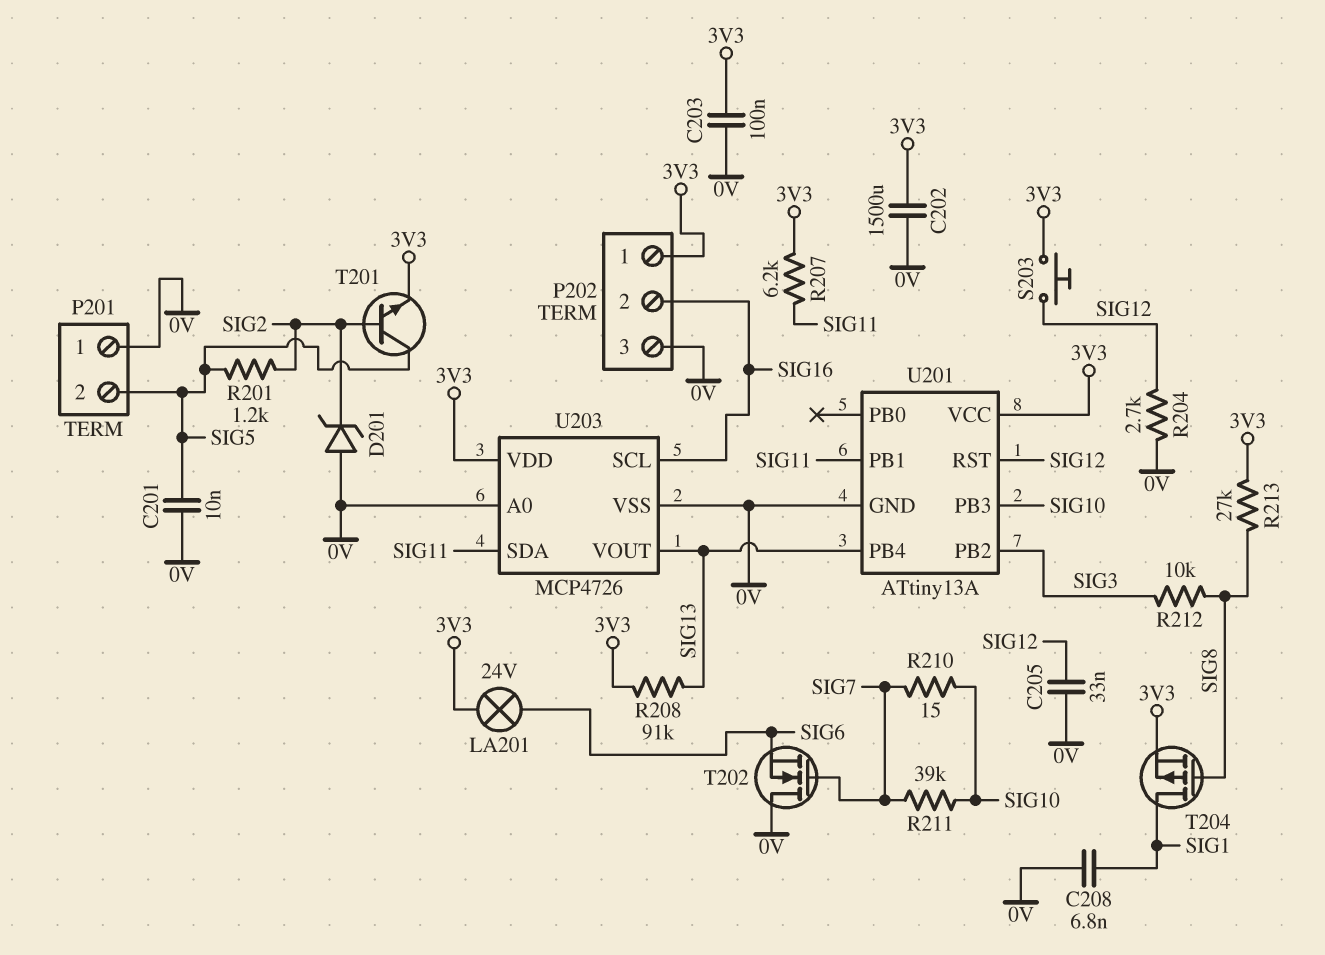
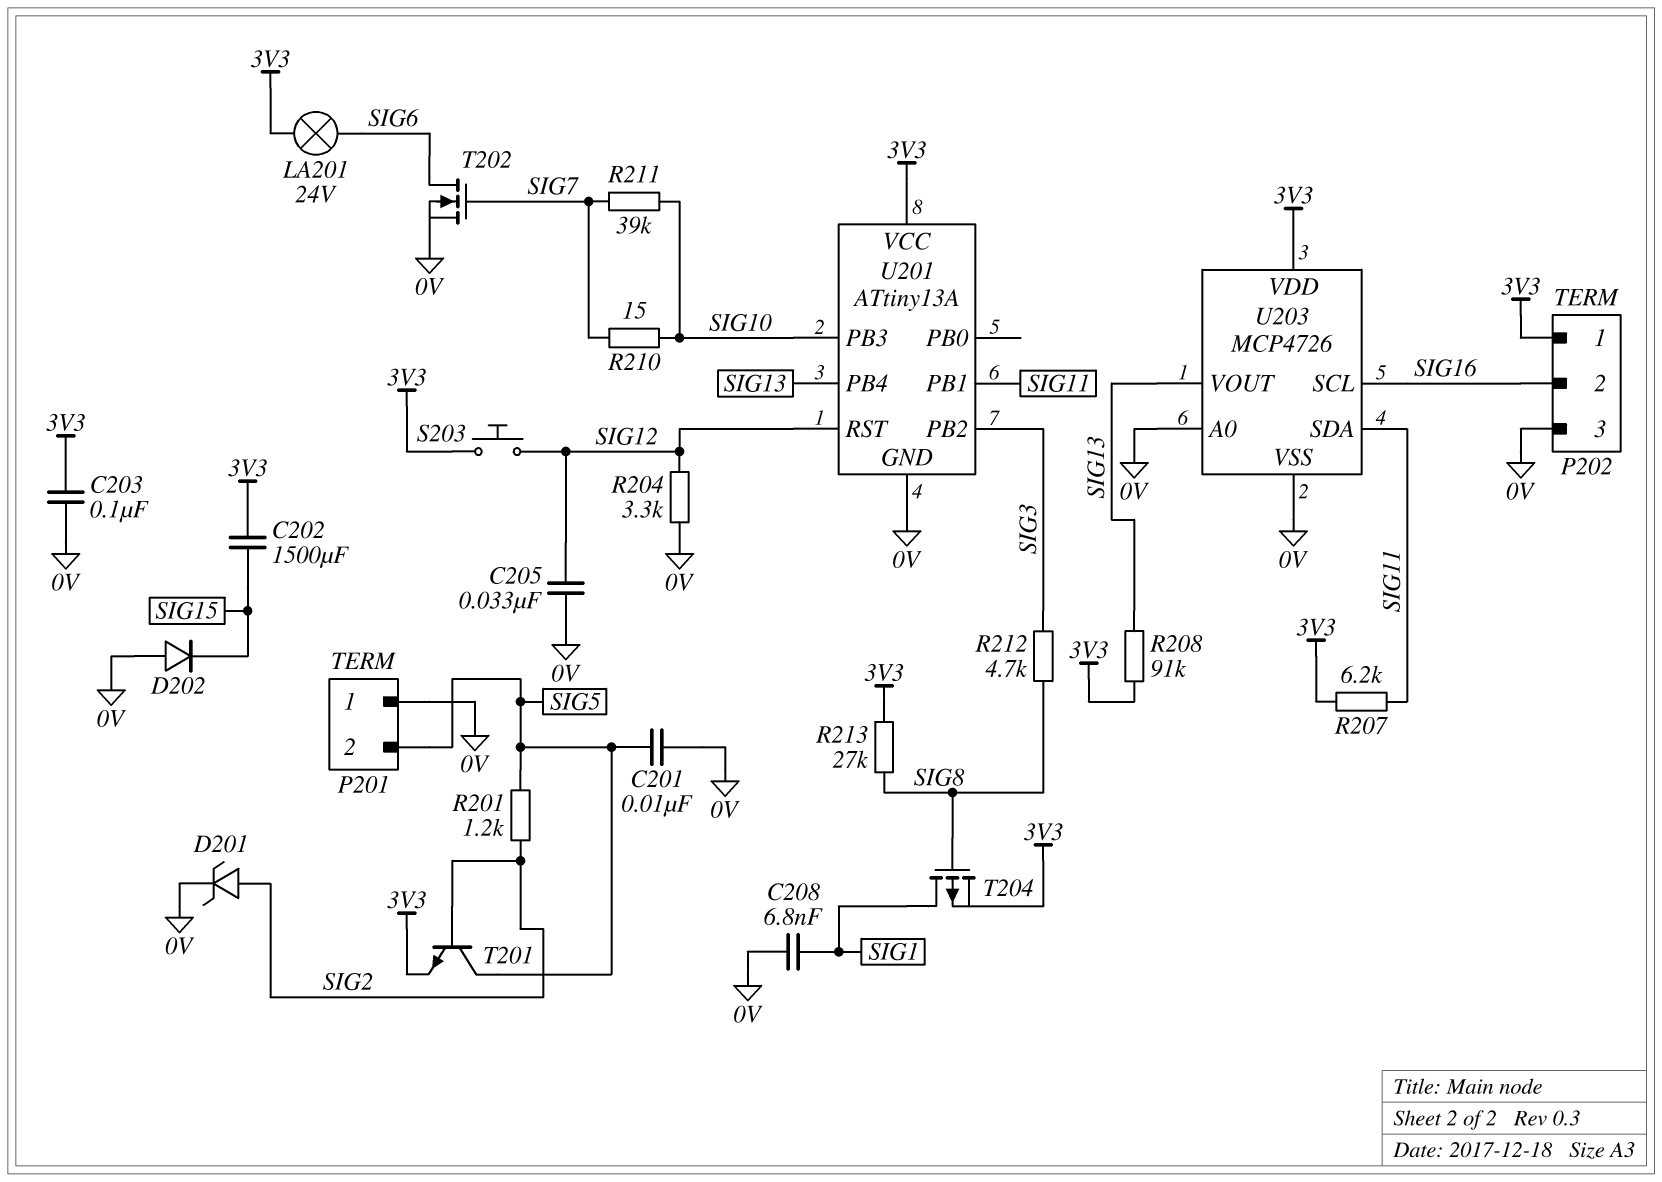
C202: 1500uF (0V, 3V3) -> 1500uF (3V3, SIG15)
D201: zener (A 0V, K SIG2) -> zener (A SIG2, K 0V)
D202: none -> diode (A 0V, K SIG15)
R204: 2.7k (0V, SIG12) -> 3.3k (0V, SIG12)
R212: 10k (SIG3, SIG8) -> 4.7k (SIG3, SIG8)
T202: NMOS (G SIG7, D 0V, S SIG6) -> NMOS (G SIG7, D SIG6, S 0V)

